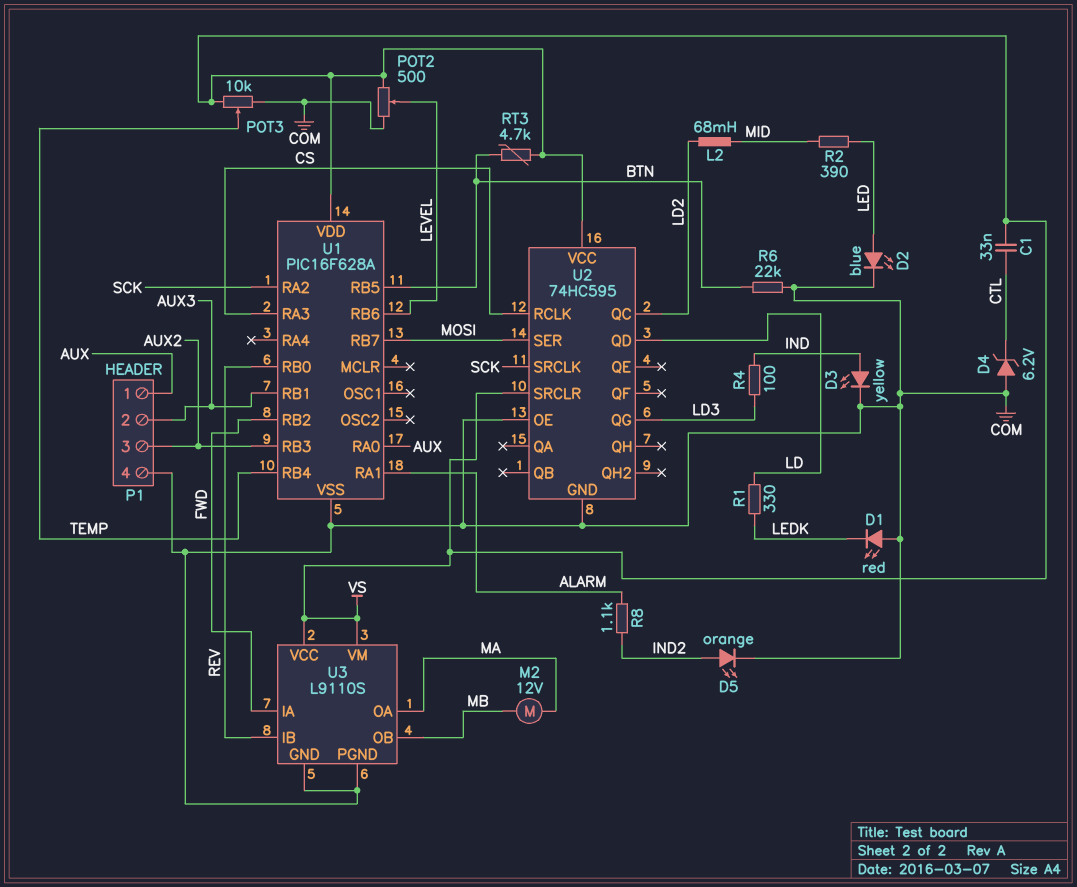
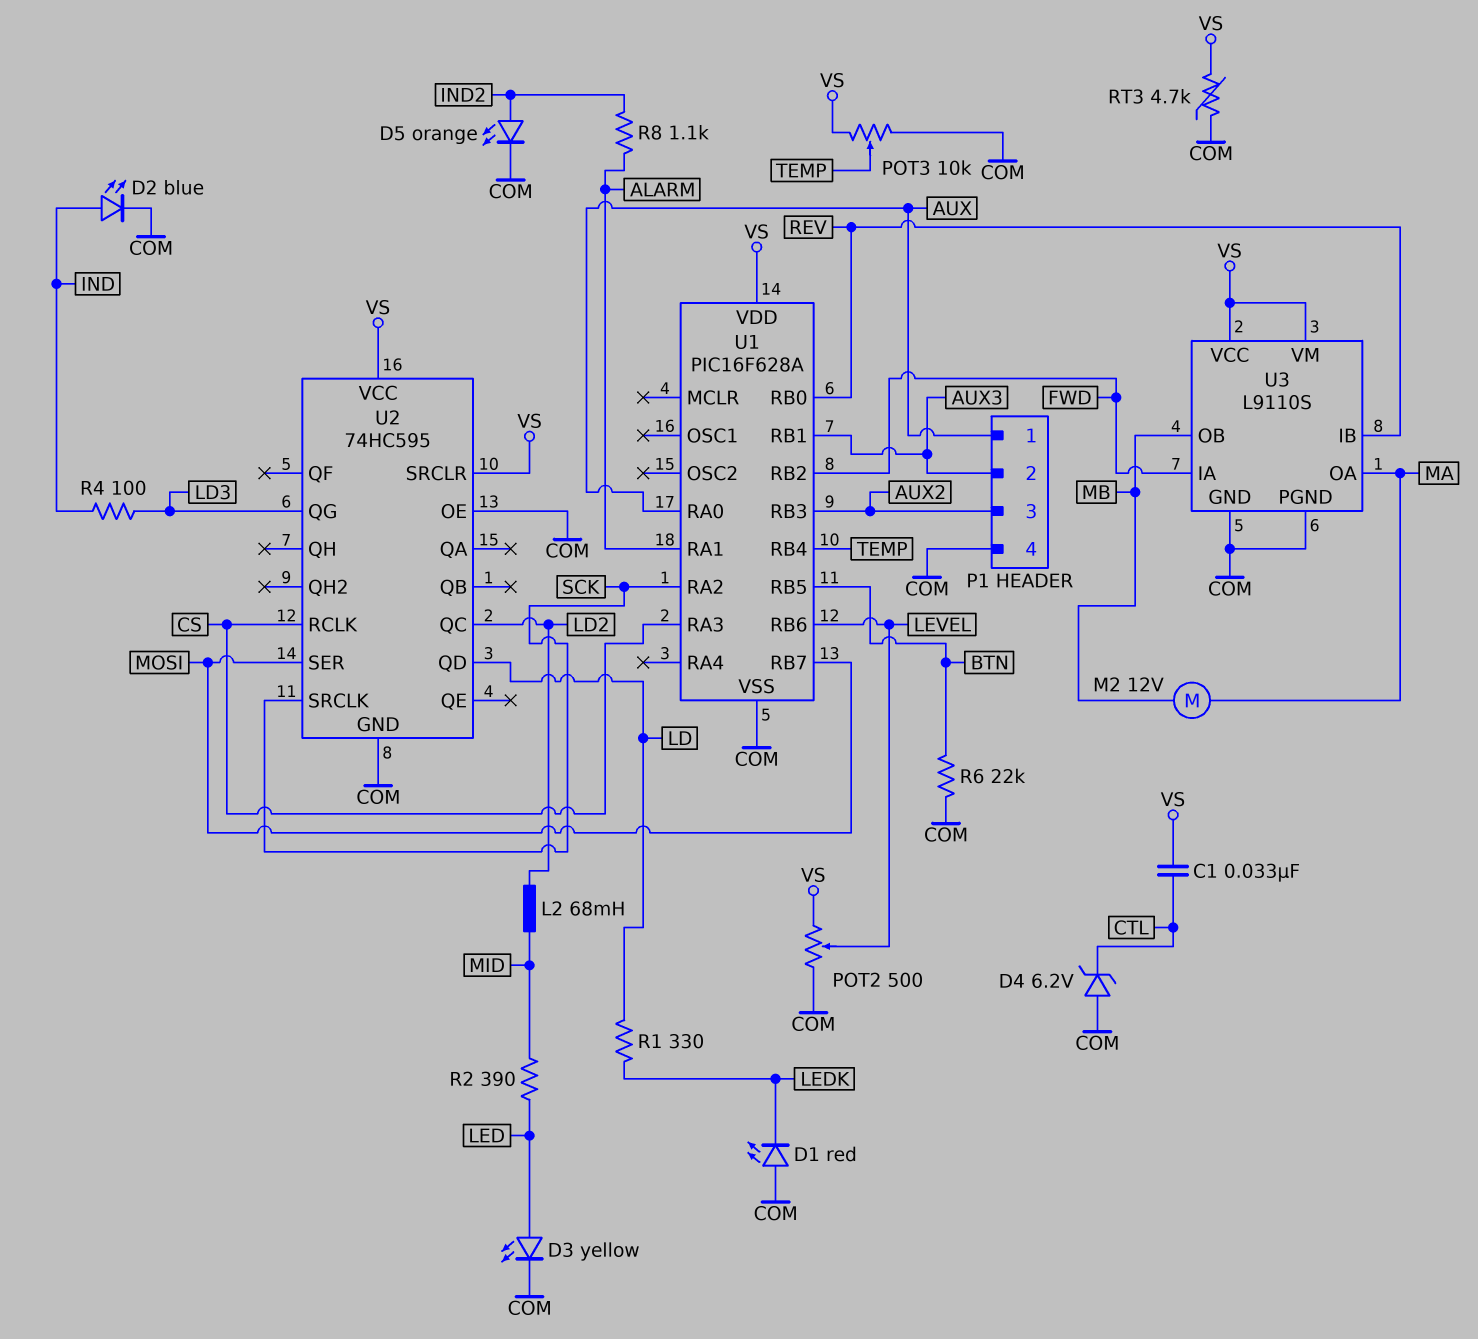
D2: LED blue (A LED, K COM) -> LED blue (A IND, K COM)
D3: LED yellow (A IND, K COM) -> LED yellow (A LED, K COM)
RT3: 4.7k (BTN, VS) -> 4.7k (COM, VS)

